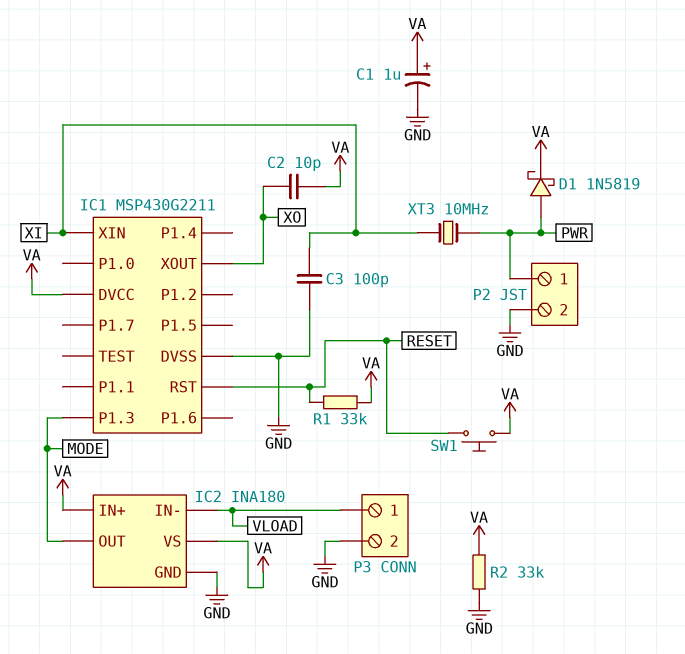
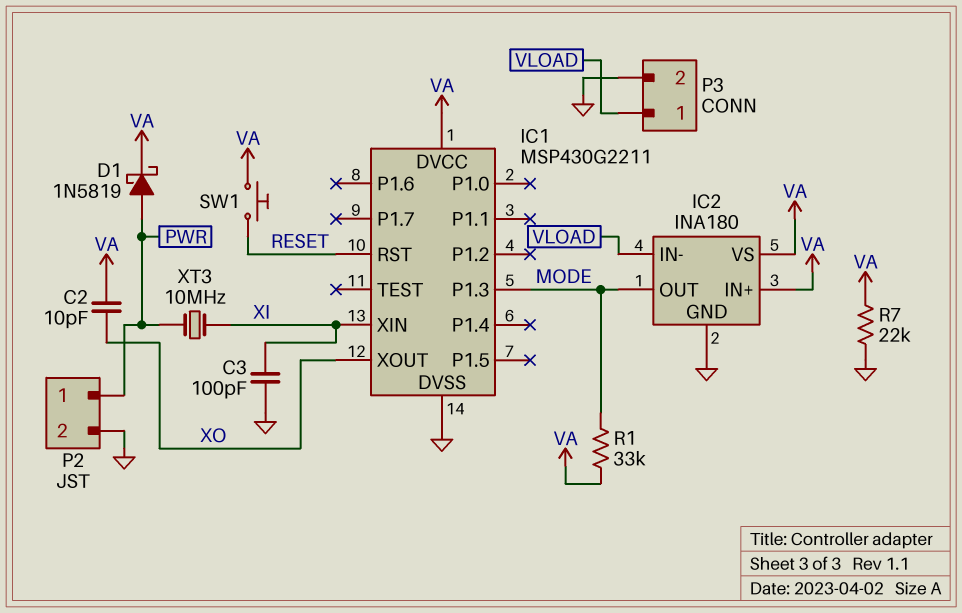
C1: 1uF (plus VA, minus GND) -> none
R1: 33k (RESET, VA) -> 33k (MODE, VA)
R2: 33k (GND, VA) -> none
R7: none -> 22k (GND, VA)

